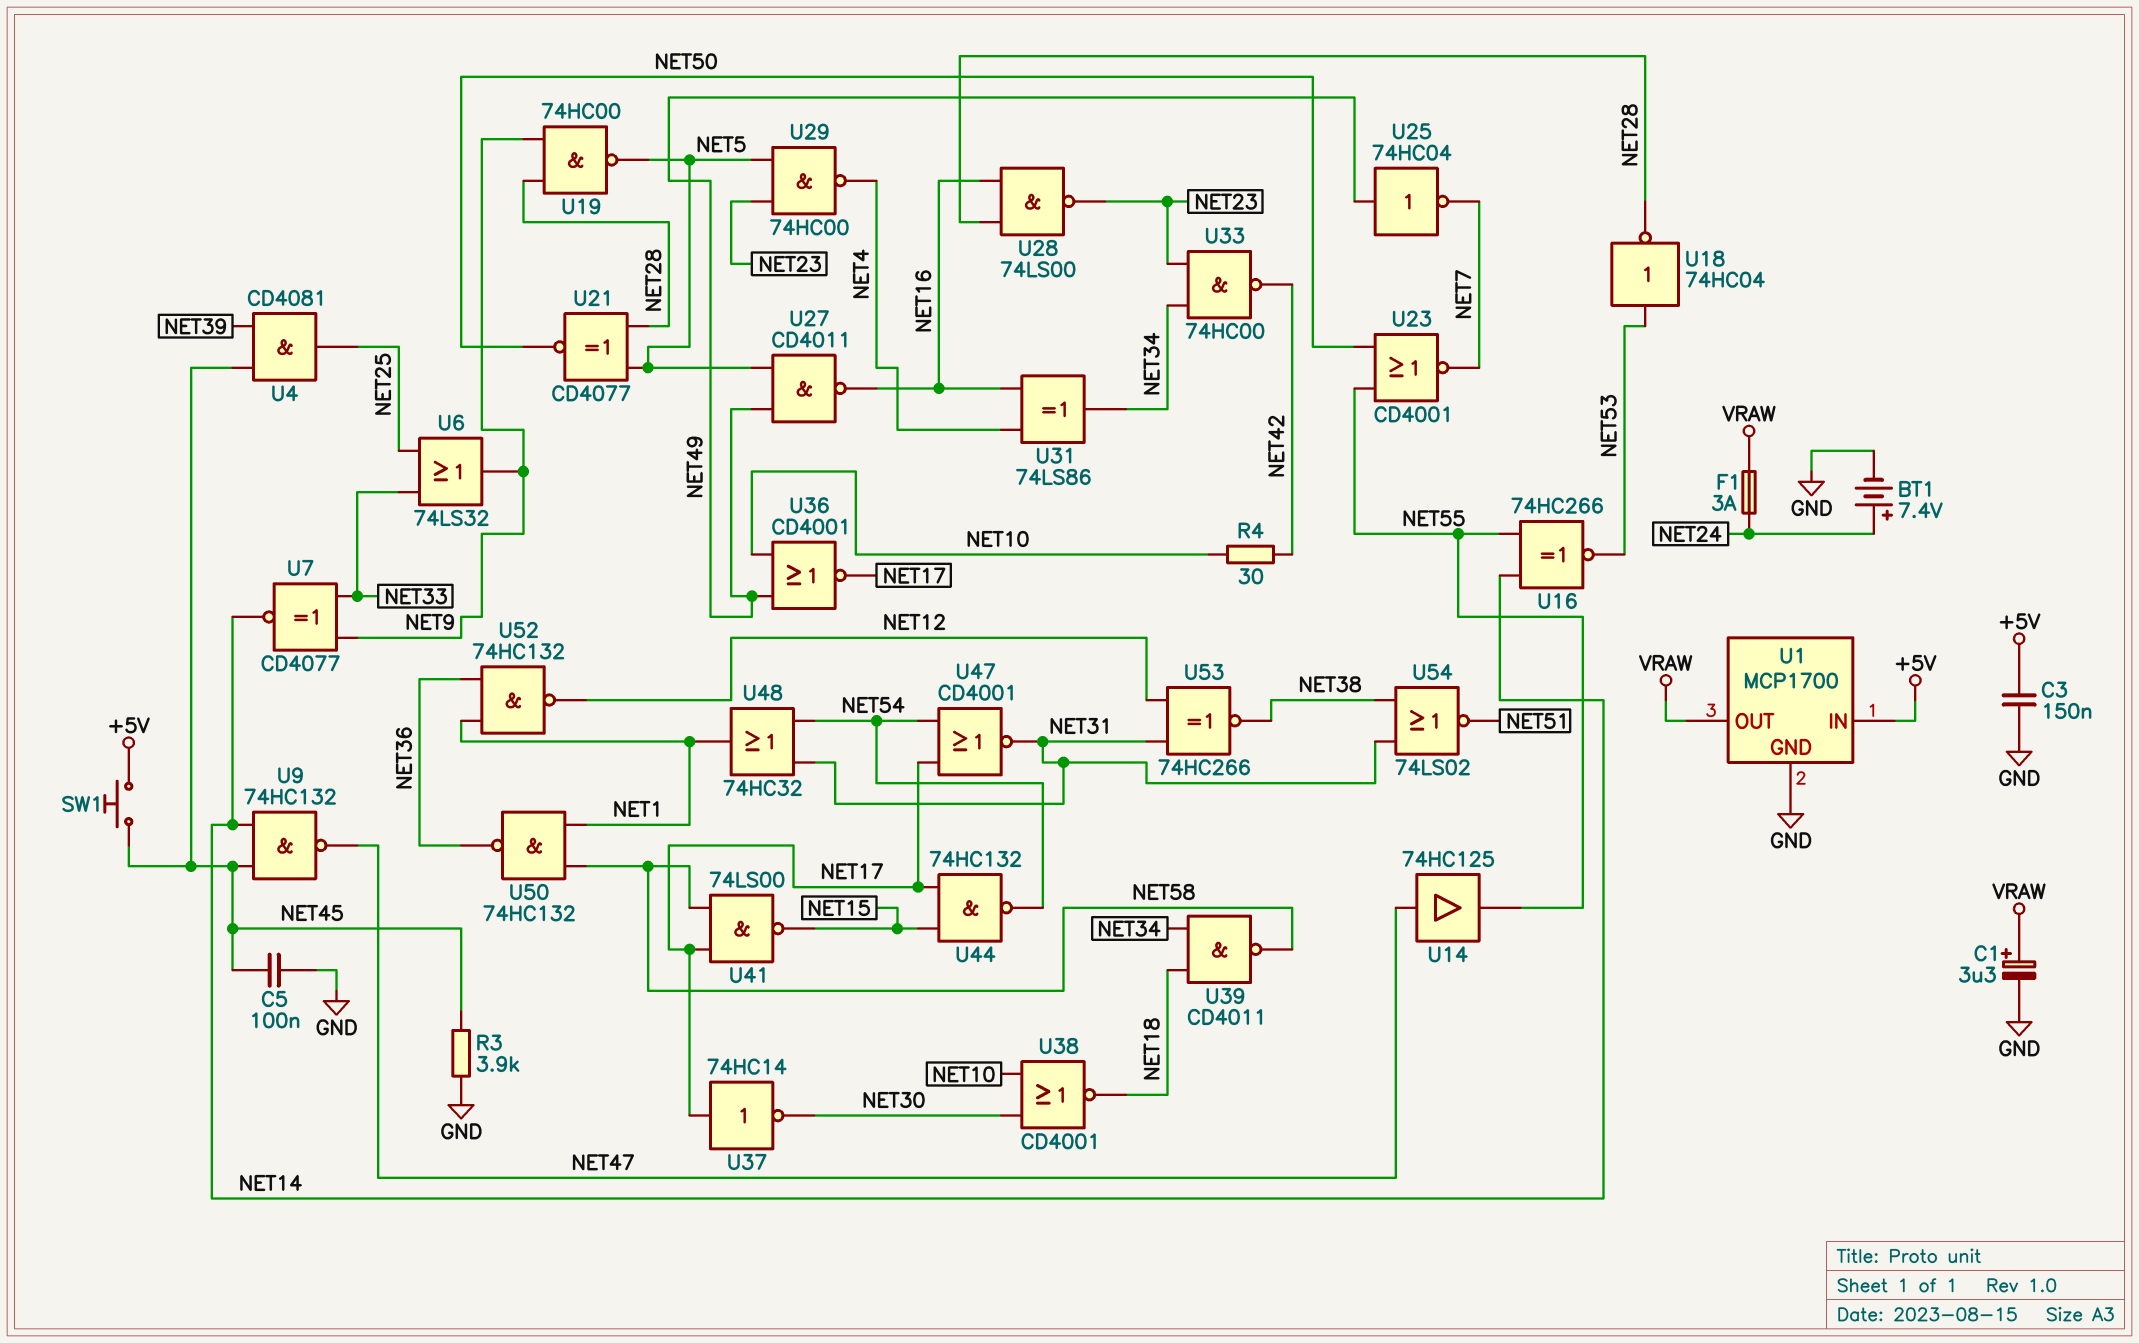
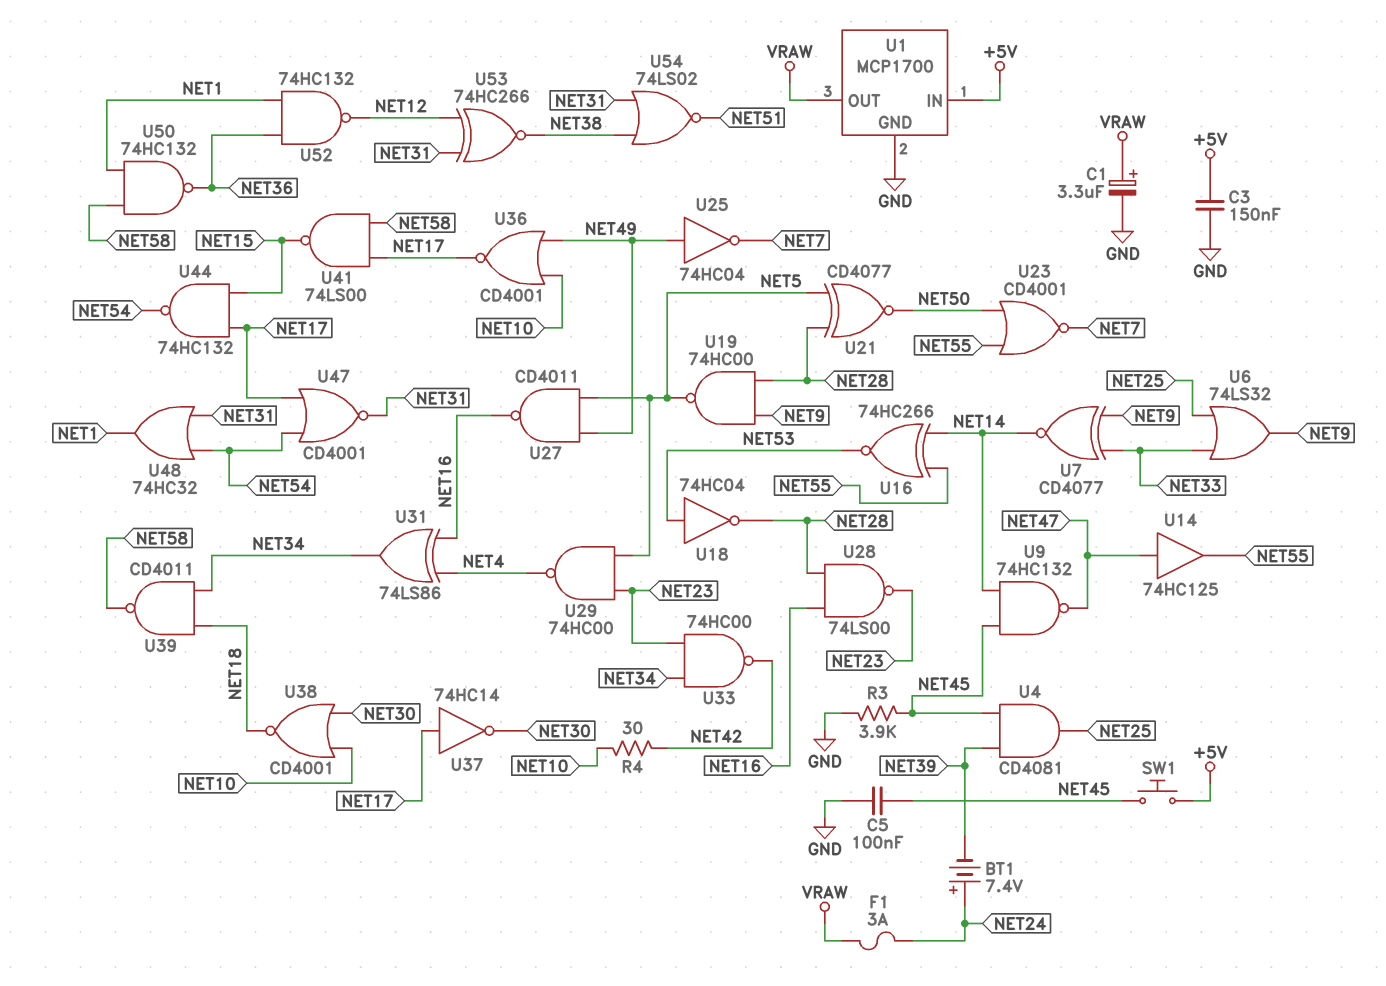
BT1: 7.4V (plus NET24, minus GND) -> 7.4V (plus NET24, minus NET39)

